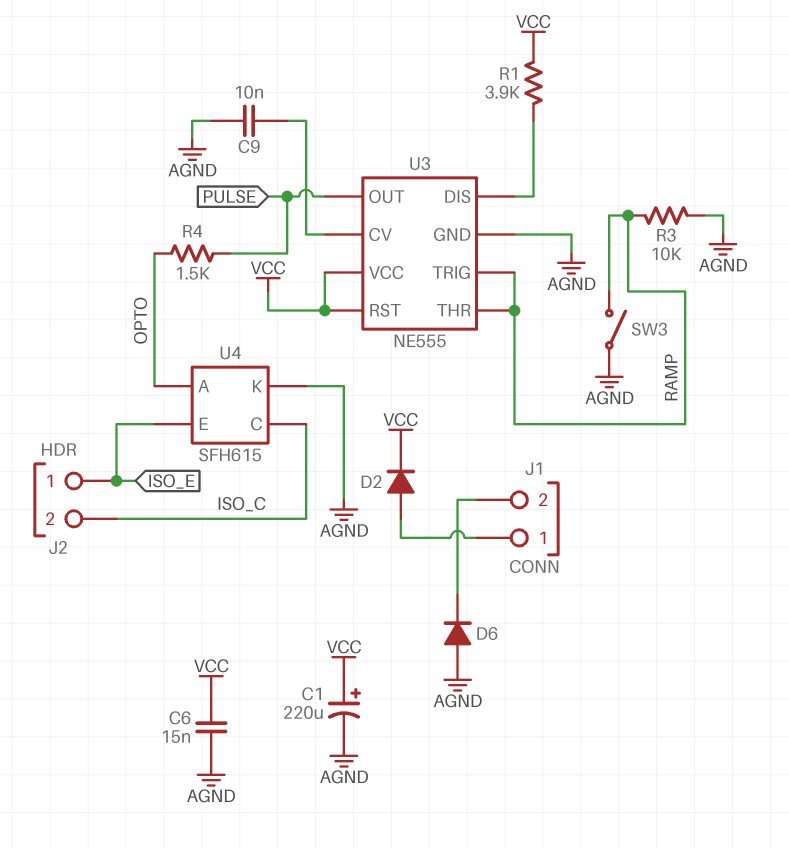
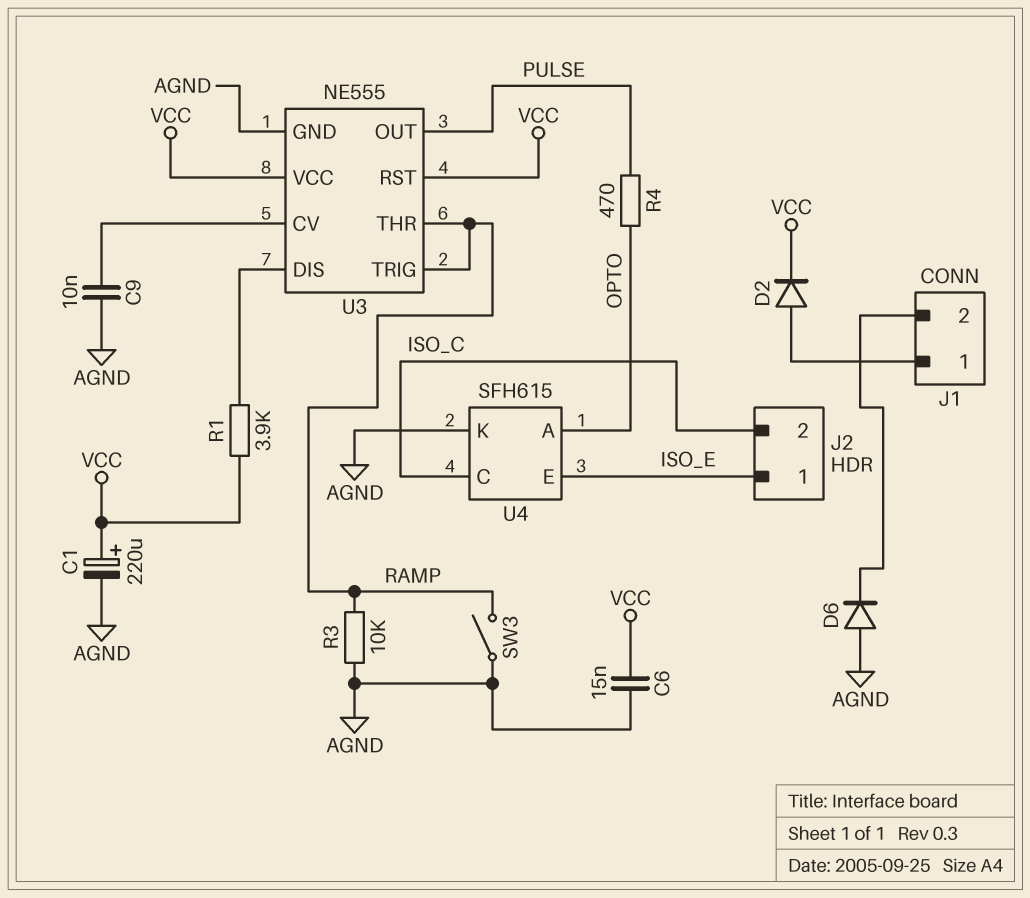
R4: 1.5k (OPTO, PULSE) -> 470 (OPTO, PULSE)

